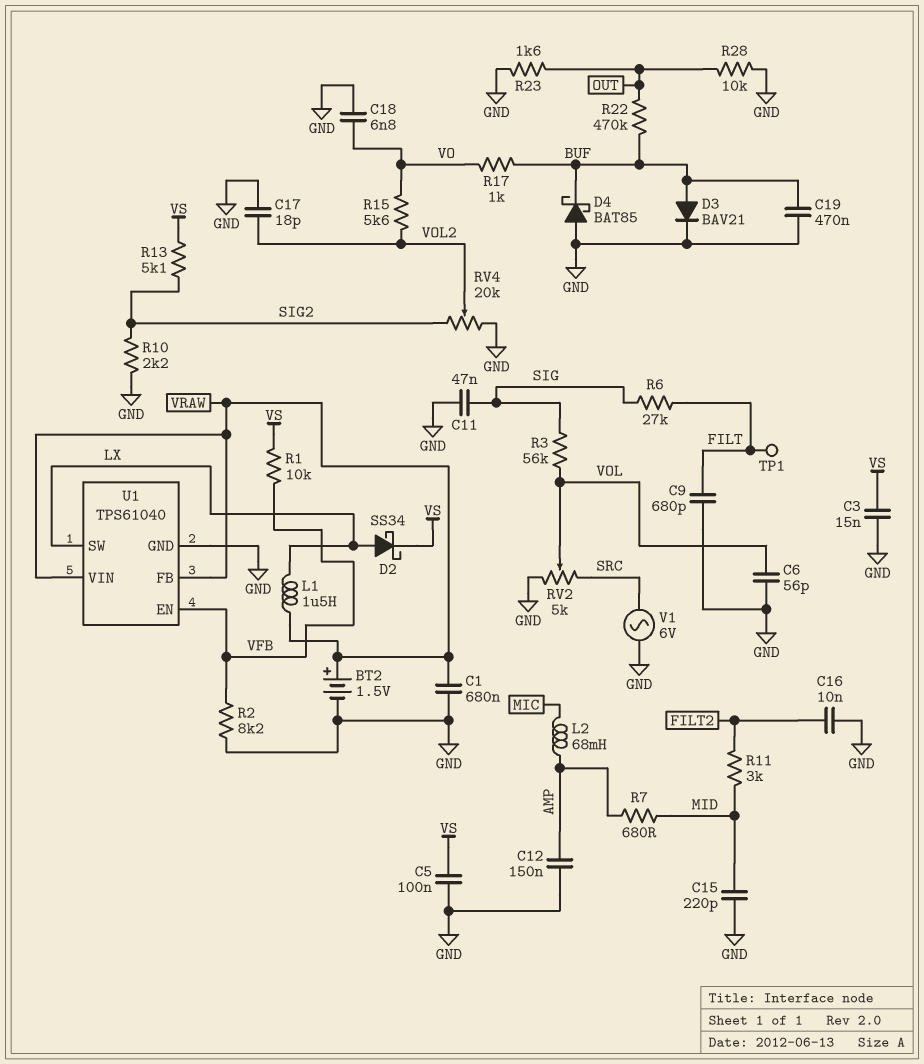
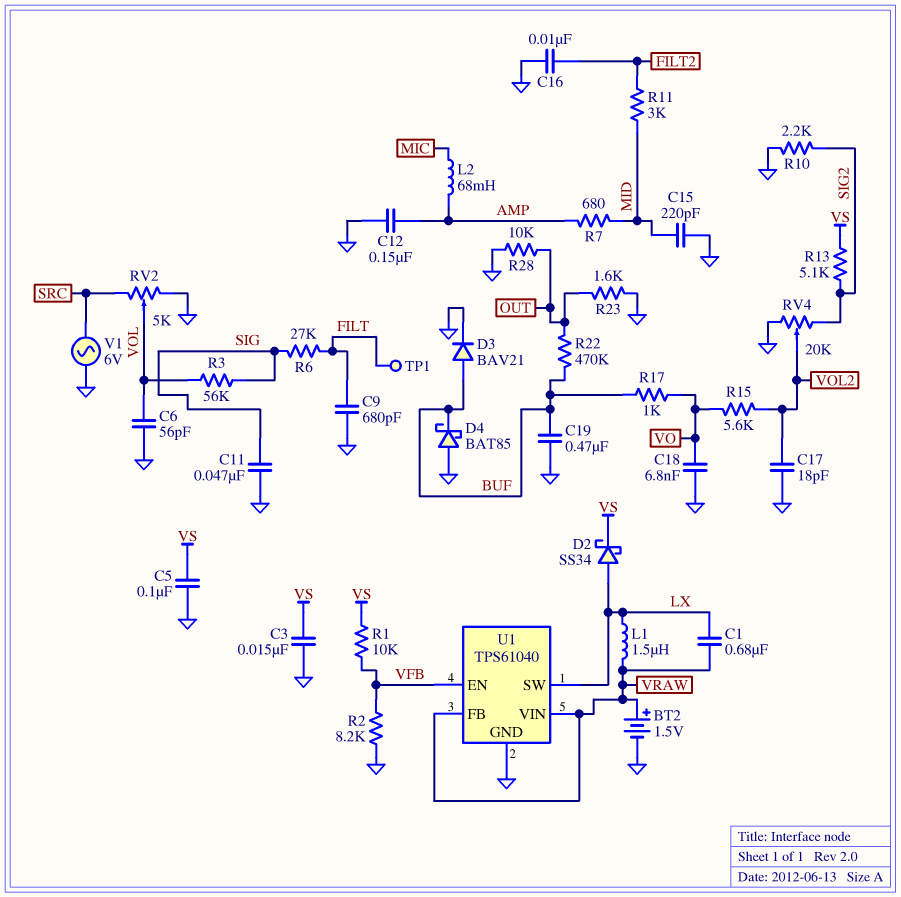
C1: 680nF (GND, VRAW) -> 680nF (LX, VRAW)

